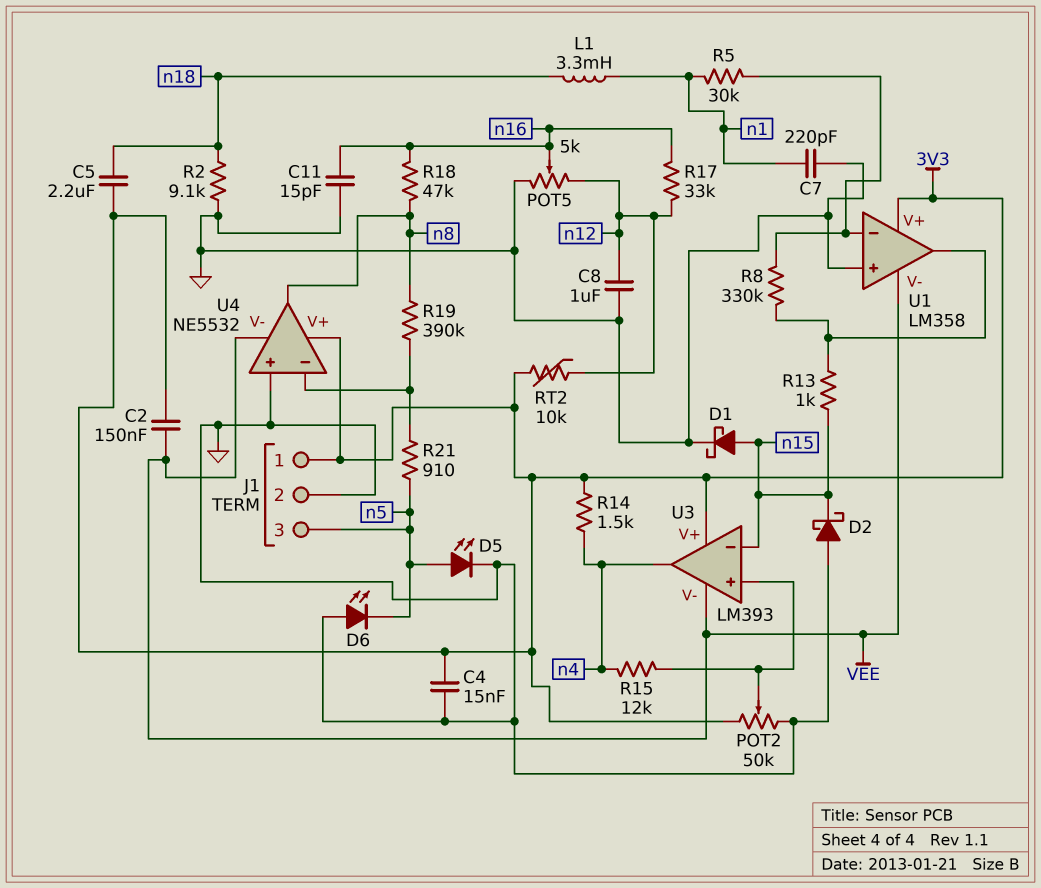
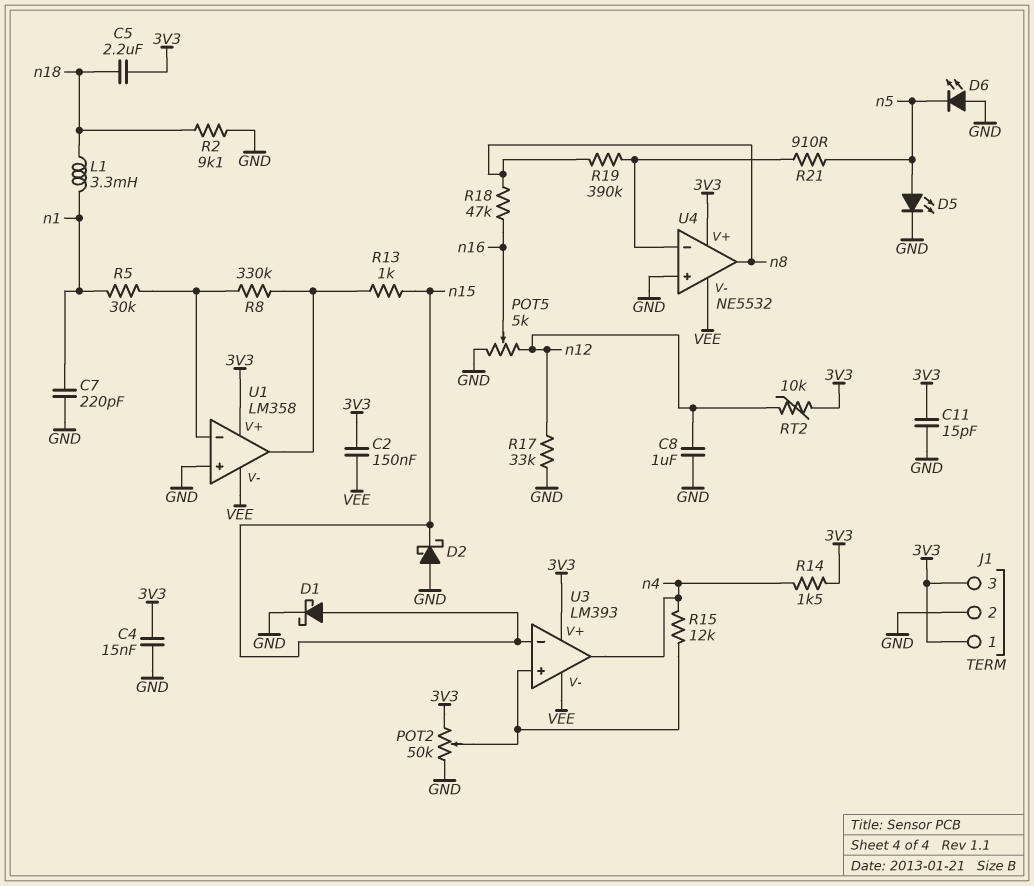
C11: 15pF (GND, n16) -> 15pF (3V3, GND)
J1 pin 3: n5 -> 3V3
R17: 33k (n12, n16) -> 33k (GND, n12)

